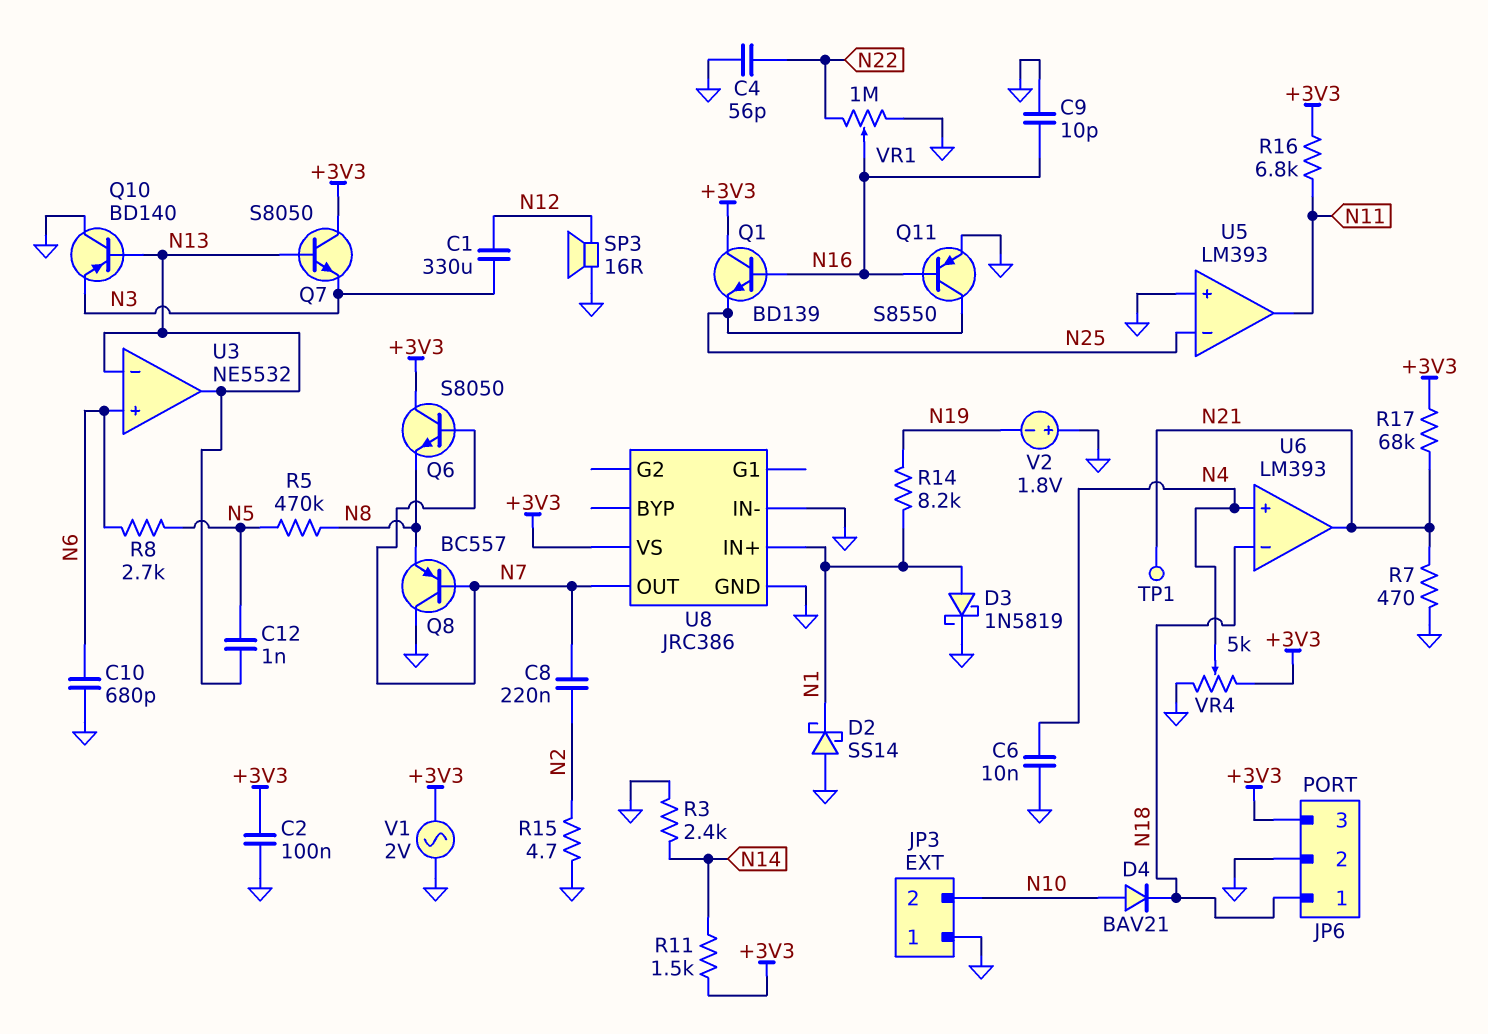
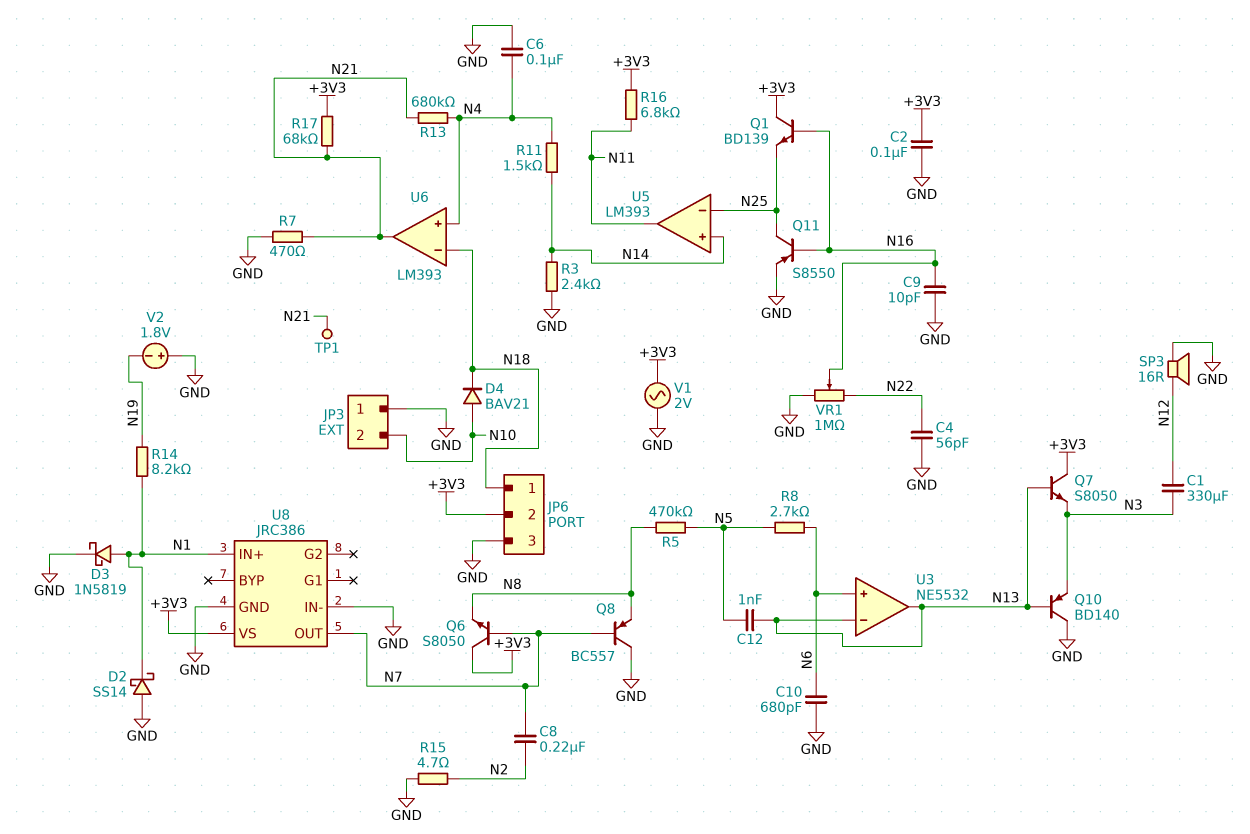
C6: 10nF (GND, N4) -> 100nF (GND, N4)
JP6 pin 2: GND -> +3V3
JP6 pin 3: +3V3 -> GND
R11: 1.5k (+3V3, N14) -> 1.5k (N4, N14)
R13: none -> 680k (N4, N21)
U5 pin in+: GND -> N14
VR4: 5k (+3V3, GND, wiper N4) -> none

